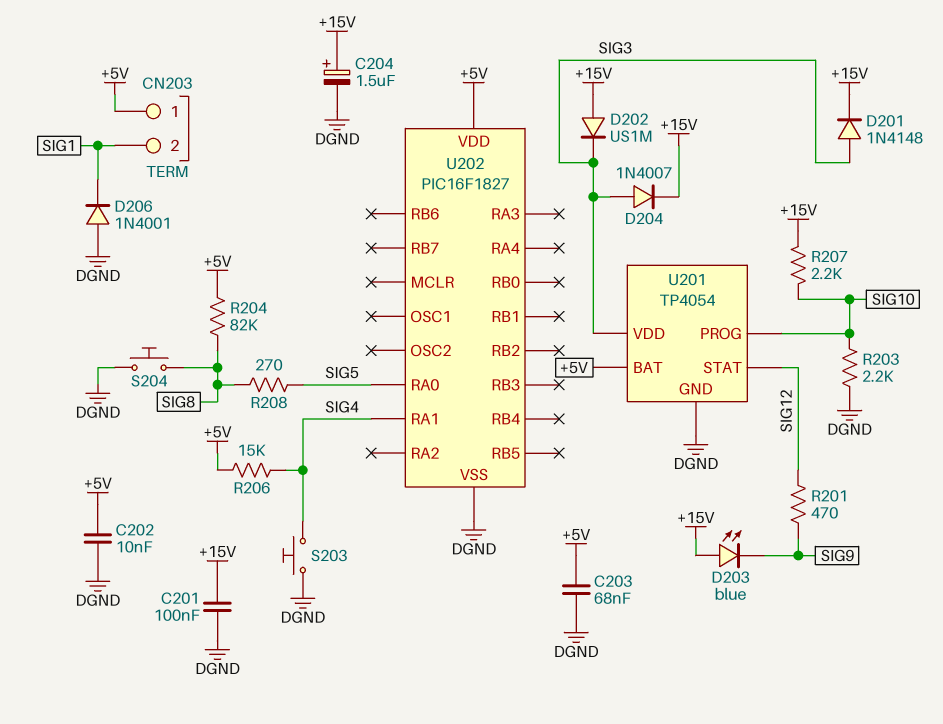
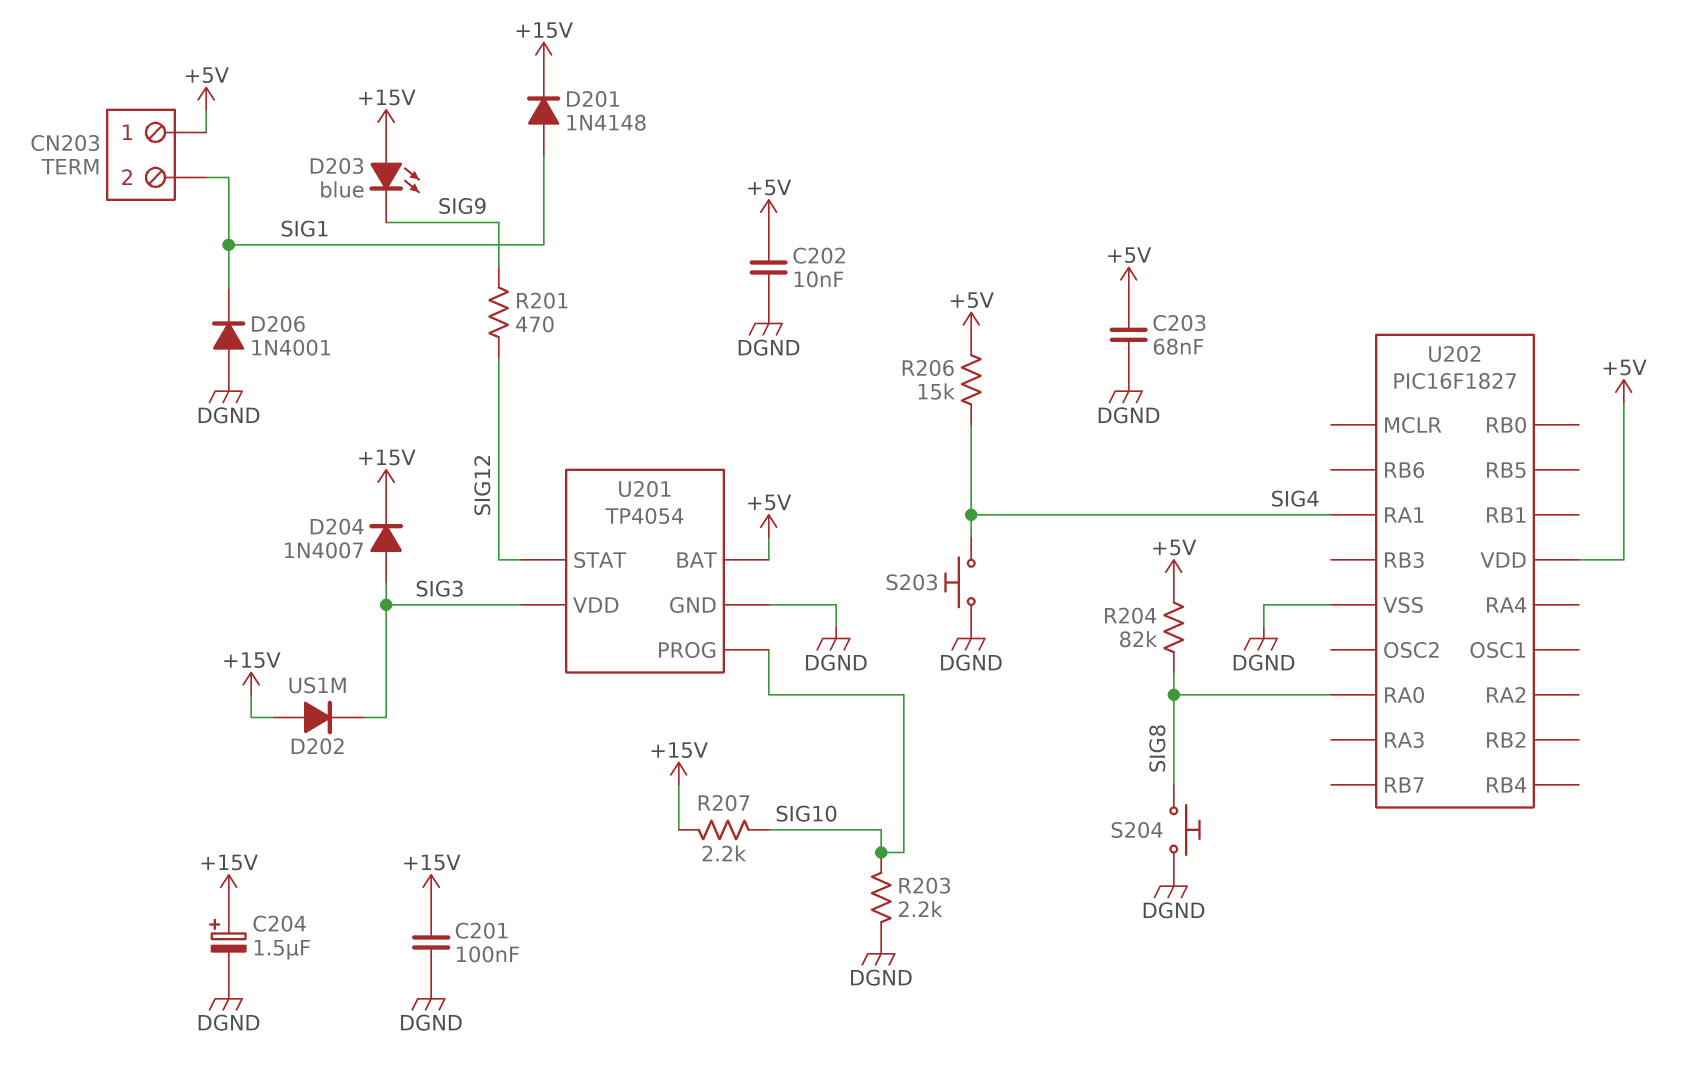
D201: diode 1N4148 (A SIG3, K +15V) -> diode 1N4148 (A SIG1, K +15V)
R208: 270 (SIG5, SIG8) -> none
U202 pin RA0: SIG5 -> SIG8

